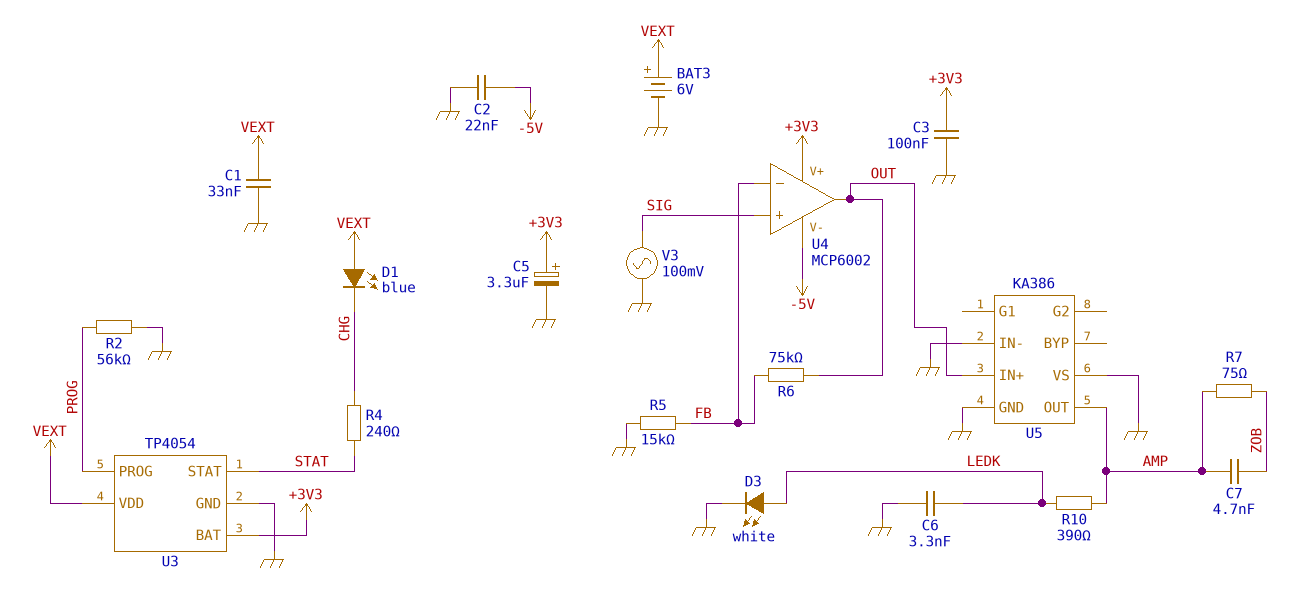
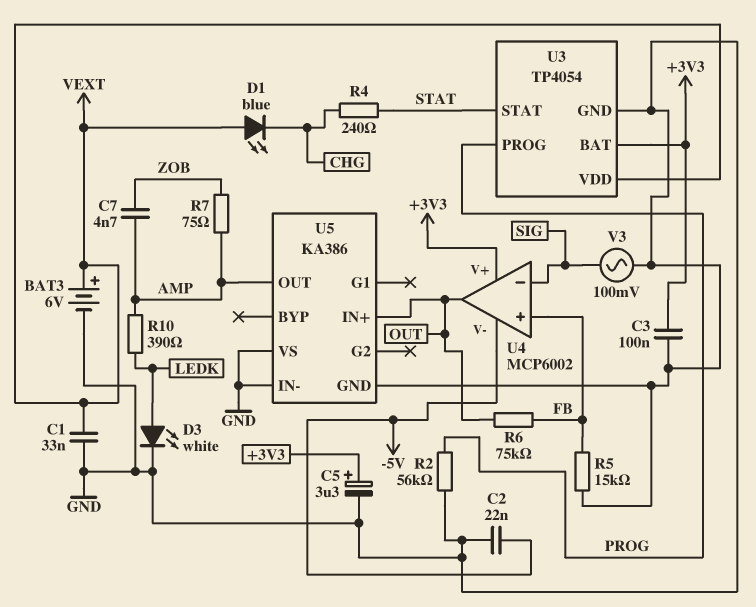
C6: 3.3nF (GND, LEDK) -> none
U4 pin in+: SIG -> FB
U4 pin in-: FB -> SIG

